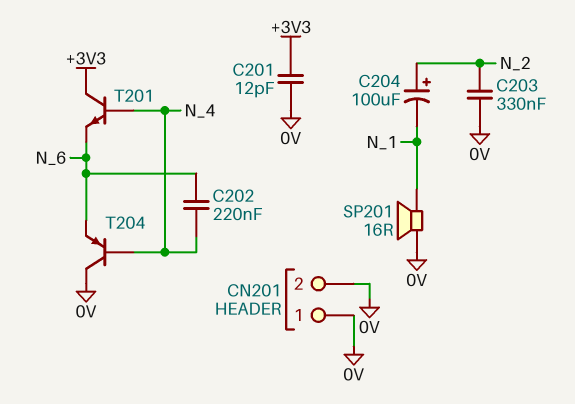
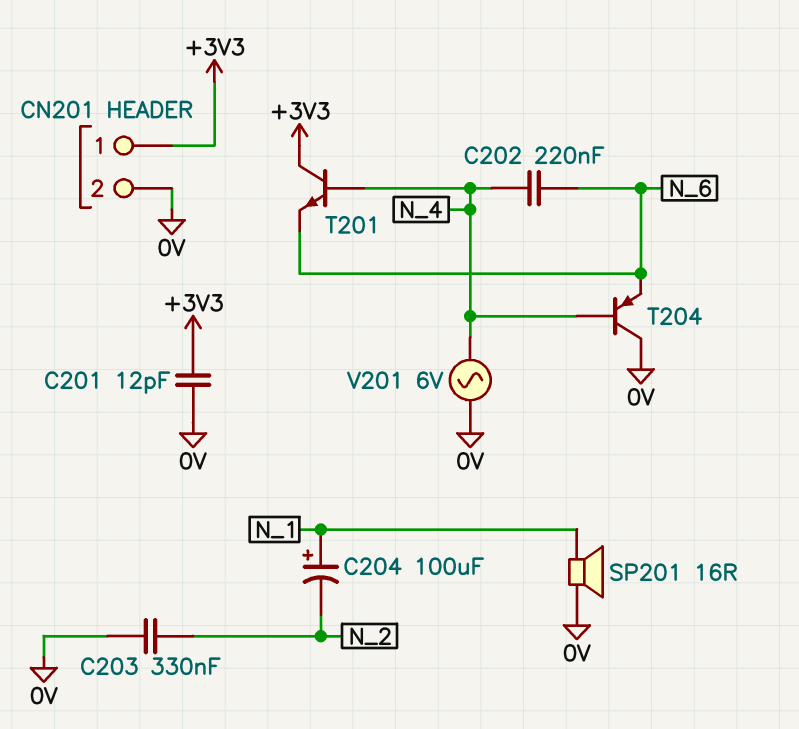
C204: 100uF (plus N_2, minus N_1) -> 100uF (plus N_1, minus N_2)
CN201 pin 1: 0V -> +3V3
V201: none -> AC 6V (0V, N_4)

